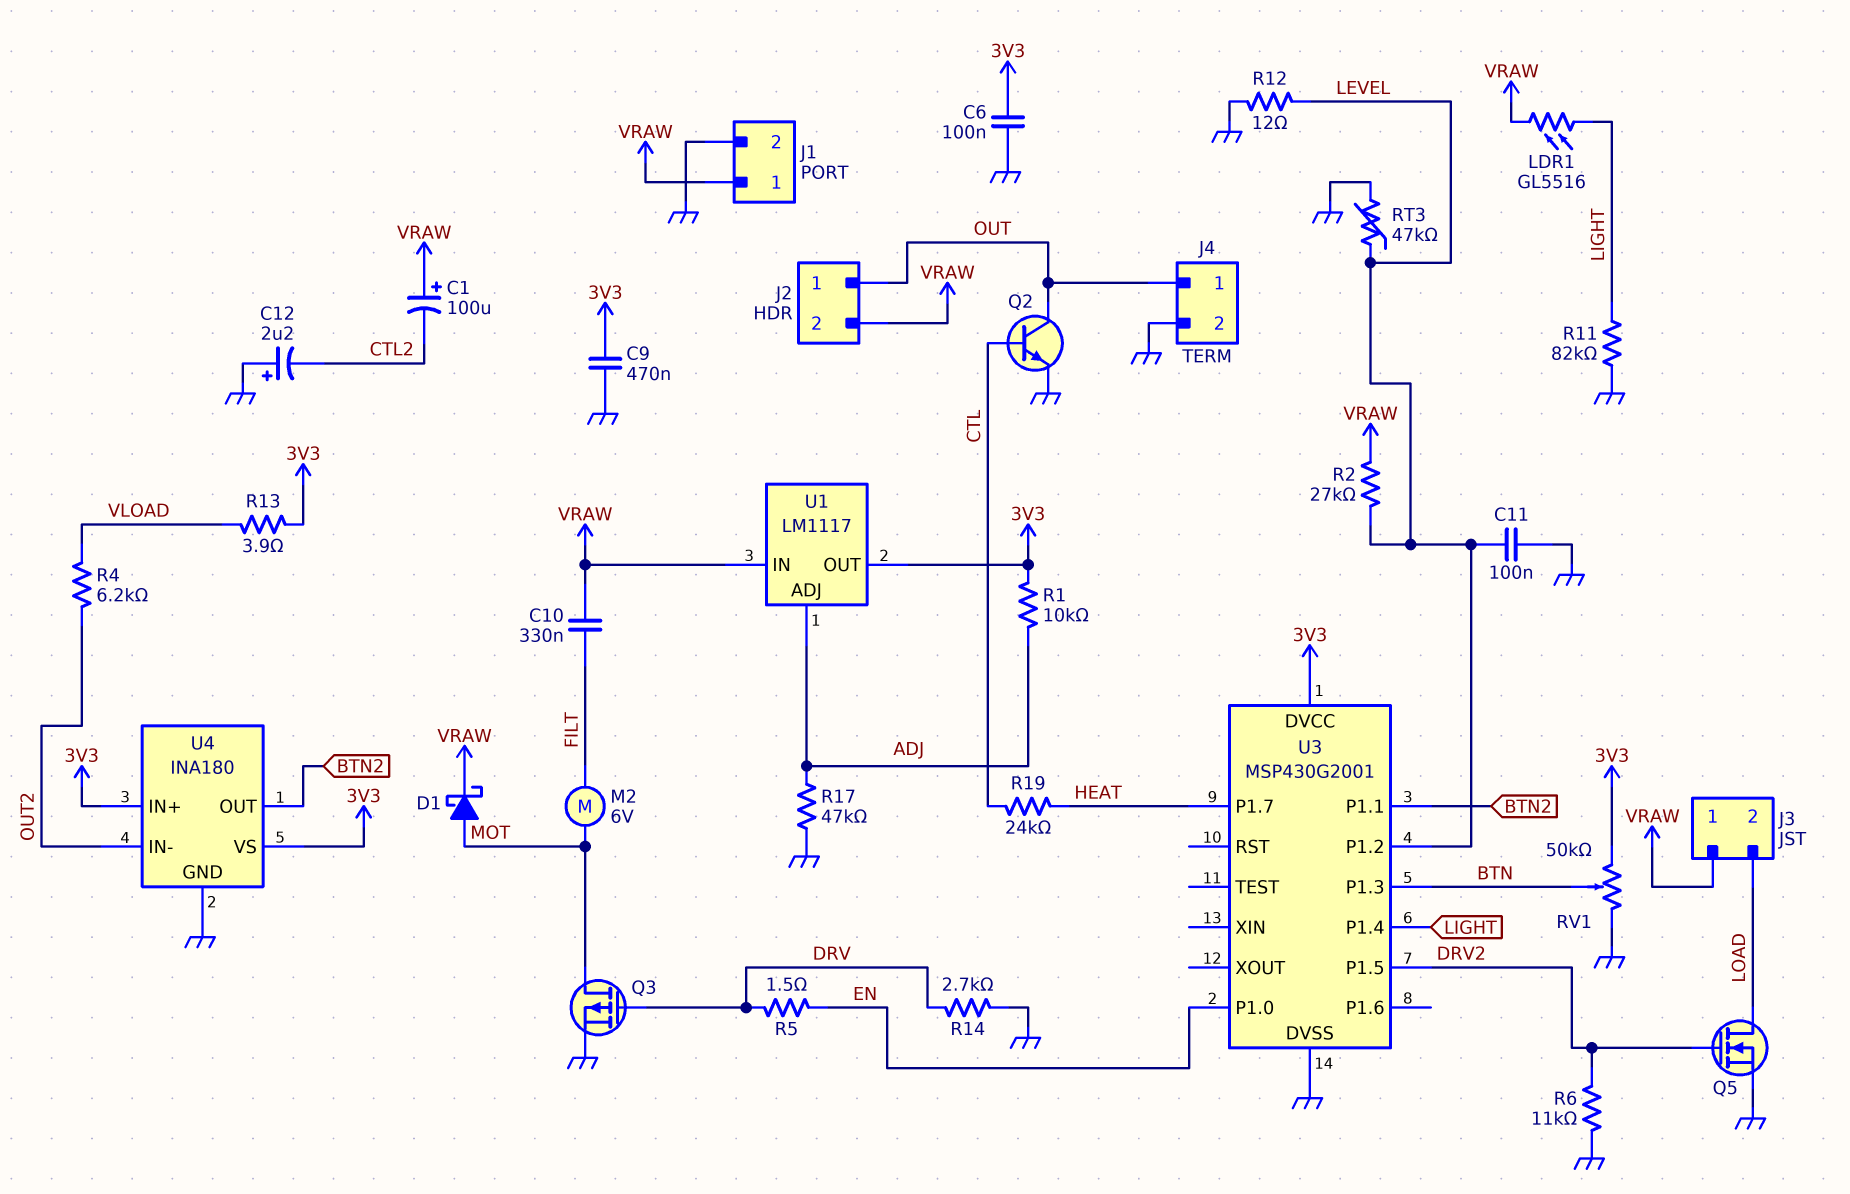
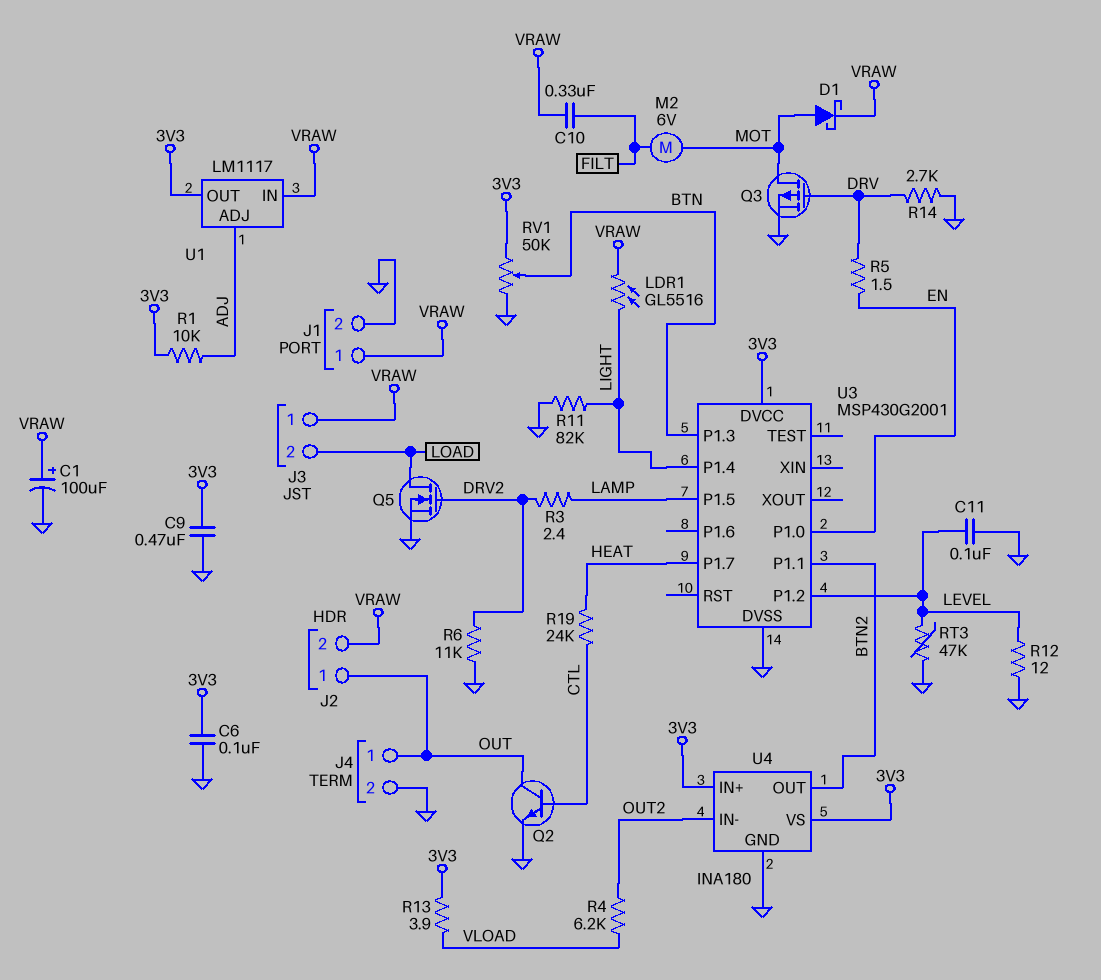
C1: 100uF (plus VRAW, minus CTL2) -> 100uF (plus VRAW, minus GND)
C12: 2.2uF (plus GND, minus CTL2) -> none
R2: 27k (LEVEL, VRAW) -> none
R3: none -> 2.4 (DRV2, LAMP)
R17: 47k (ADJ, GND) -> none
U3 pin P1.5: DRV2 -> LAMP

